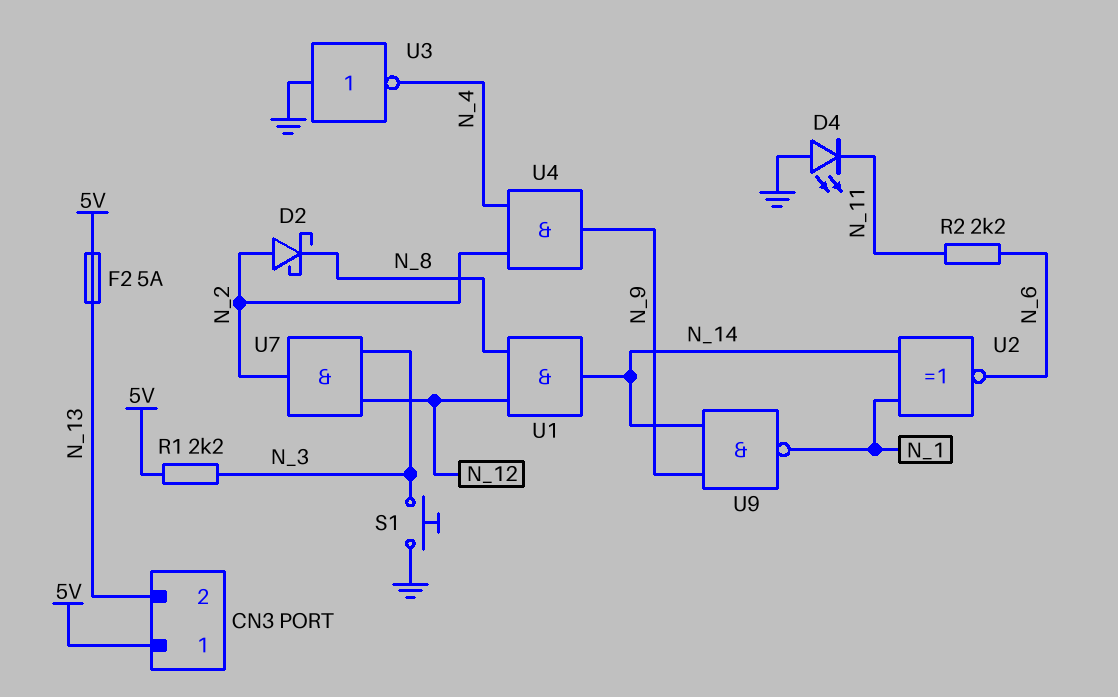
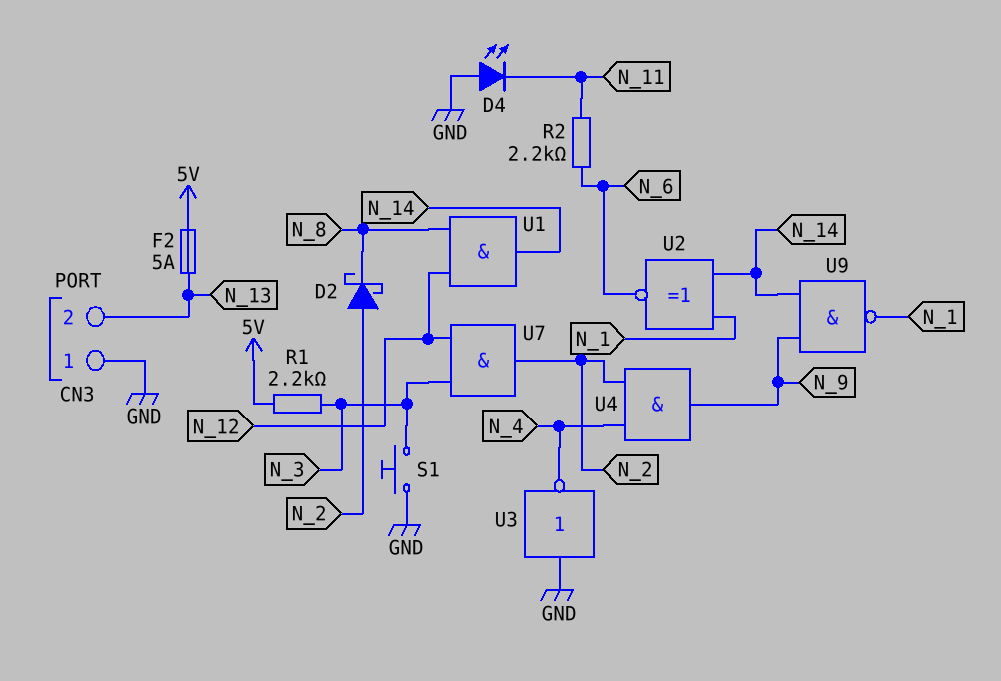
CN3 pin 1: 5V -> GND

